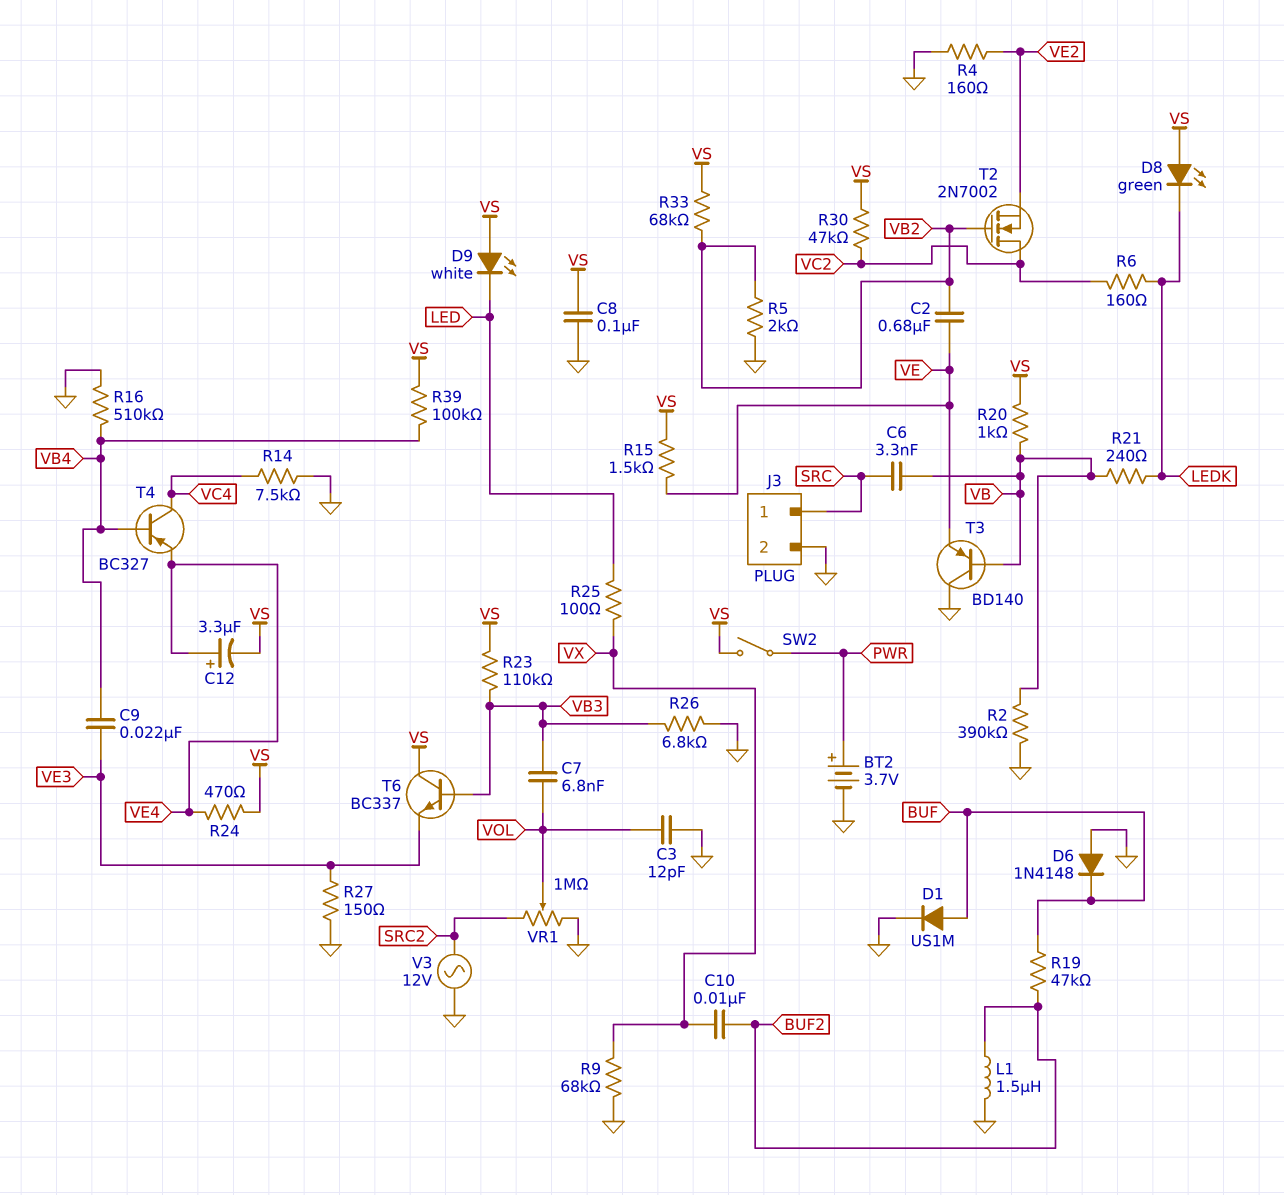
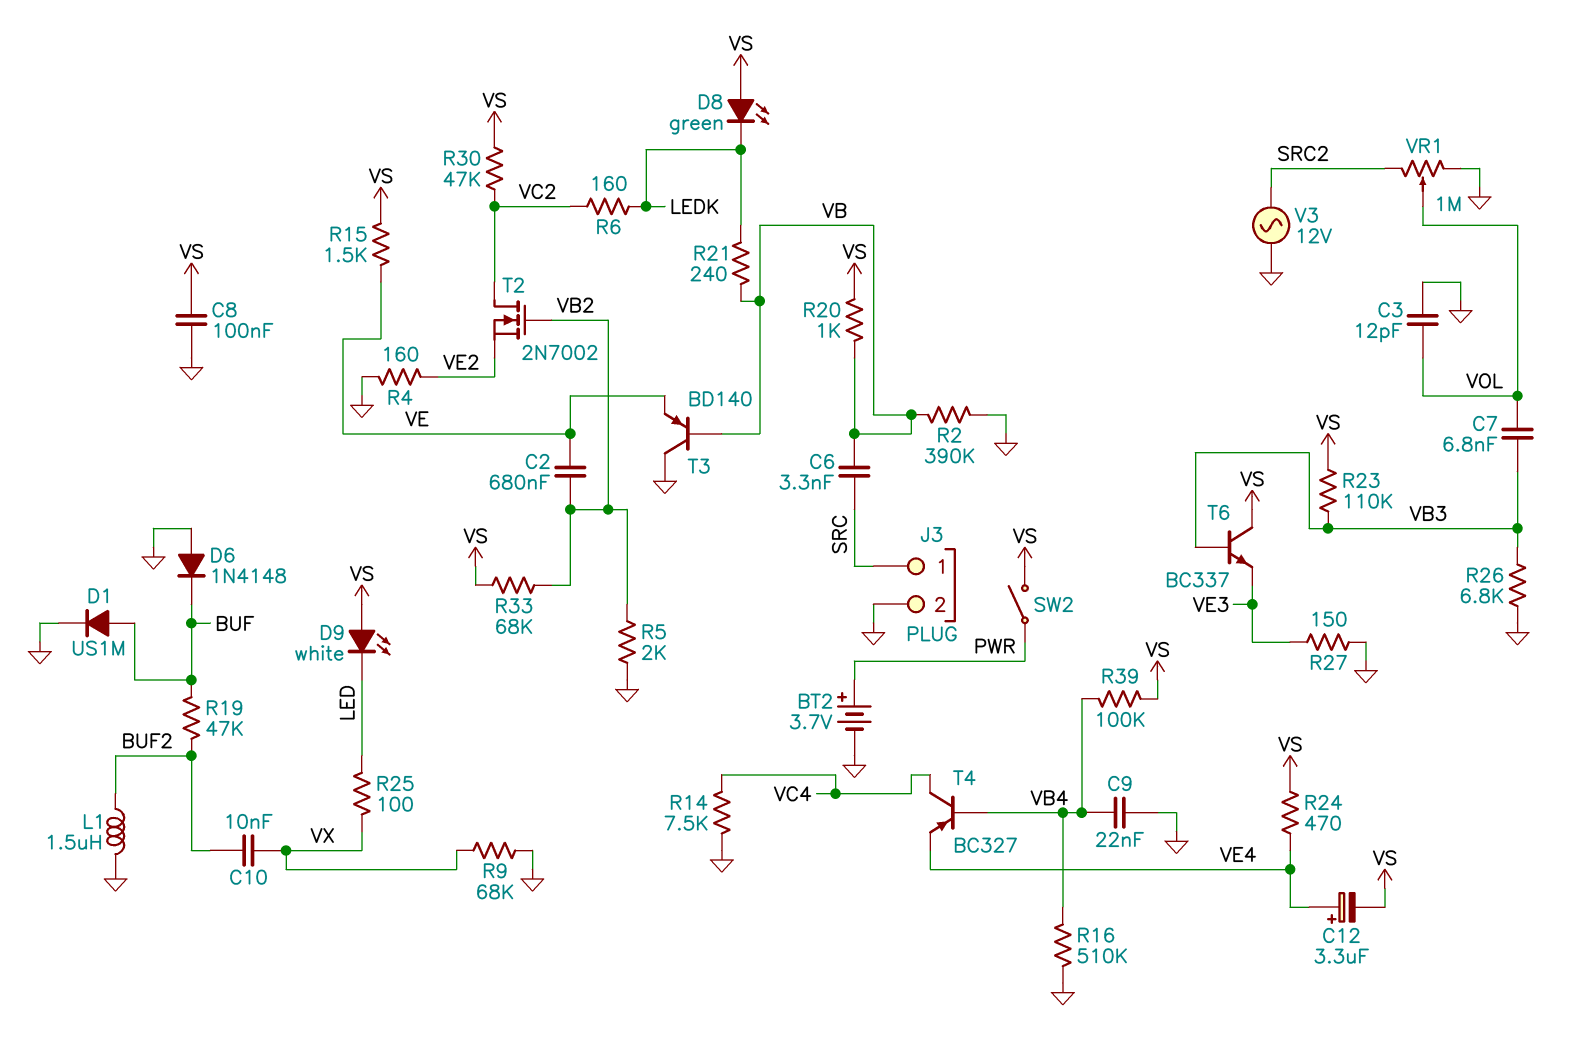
C9: 22nF (VB4, VE3) -> 22nF (GND, VB4)

